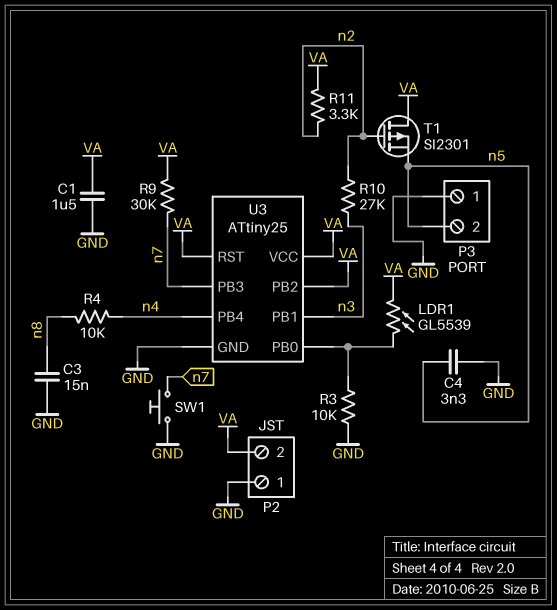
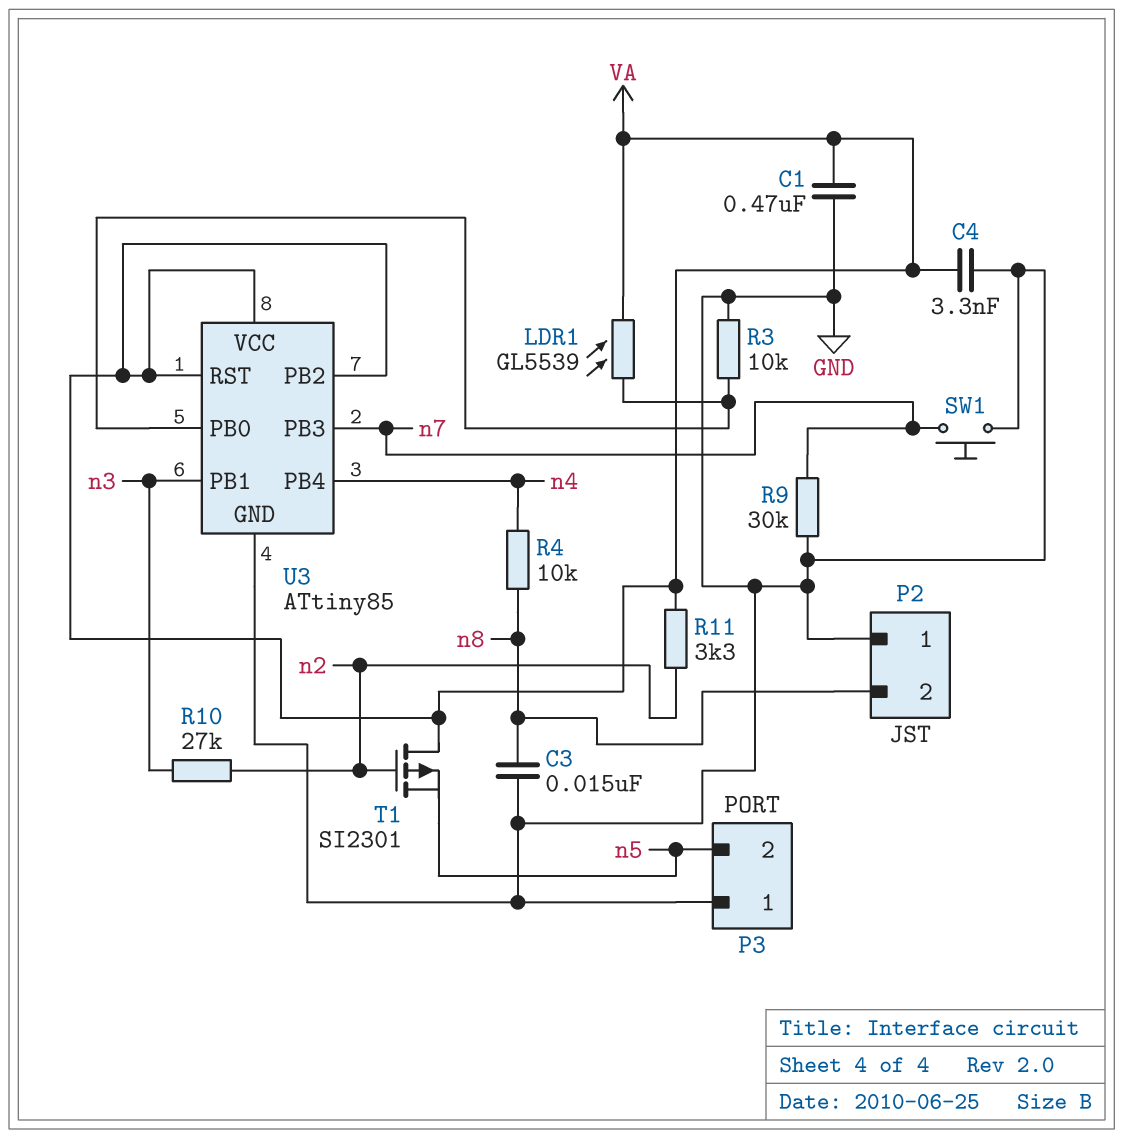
C1: 1.5uF (GND, VA) -> 470nF (GND, VA)
C4: 3.3nF (GND, n5) -> 3.3nF (GND, VA)
P2 pin 2: VA -> n8
R9: 30k (VA, n7) -> 30k (GND, n7)
U3: ATtiny25 -> ATtiny85

